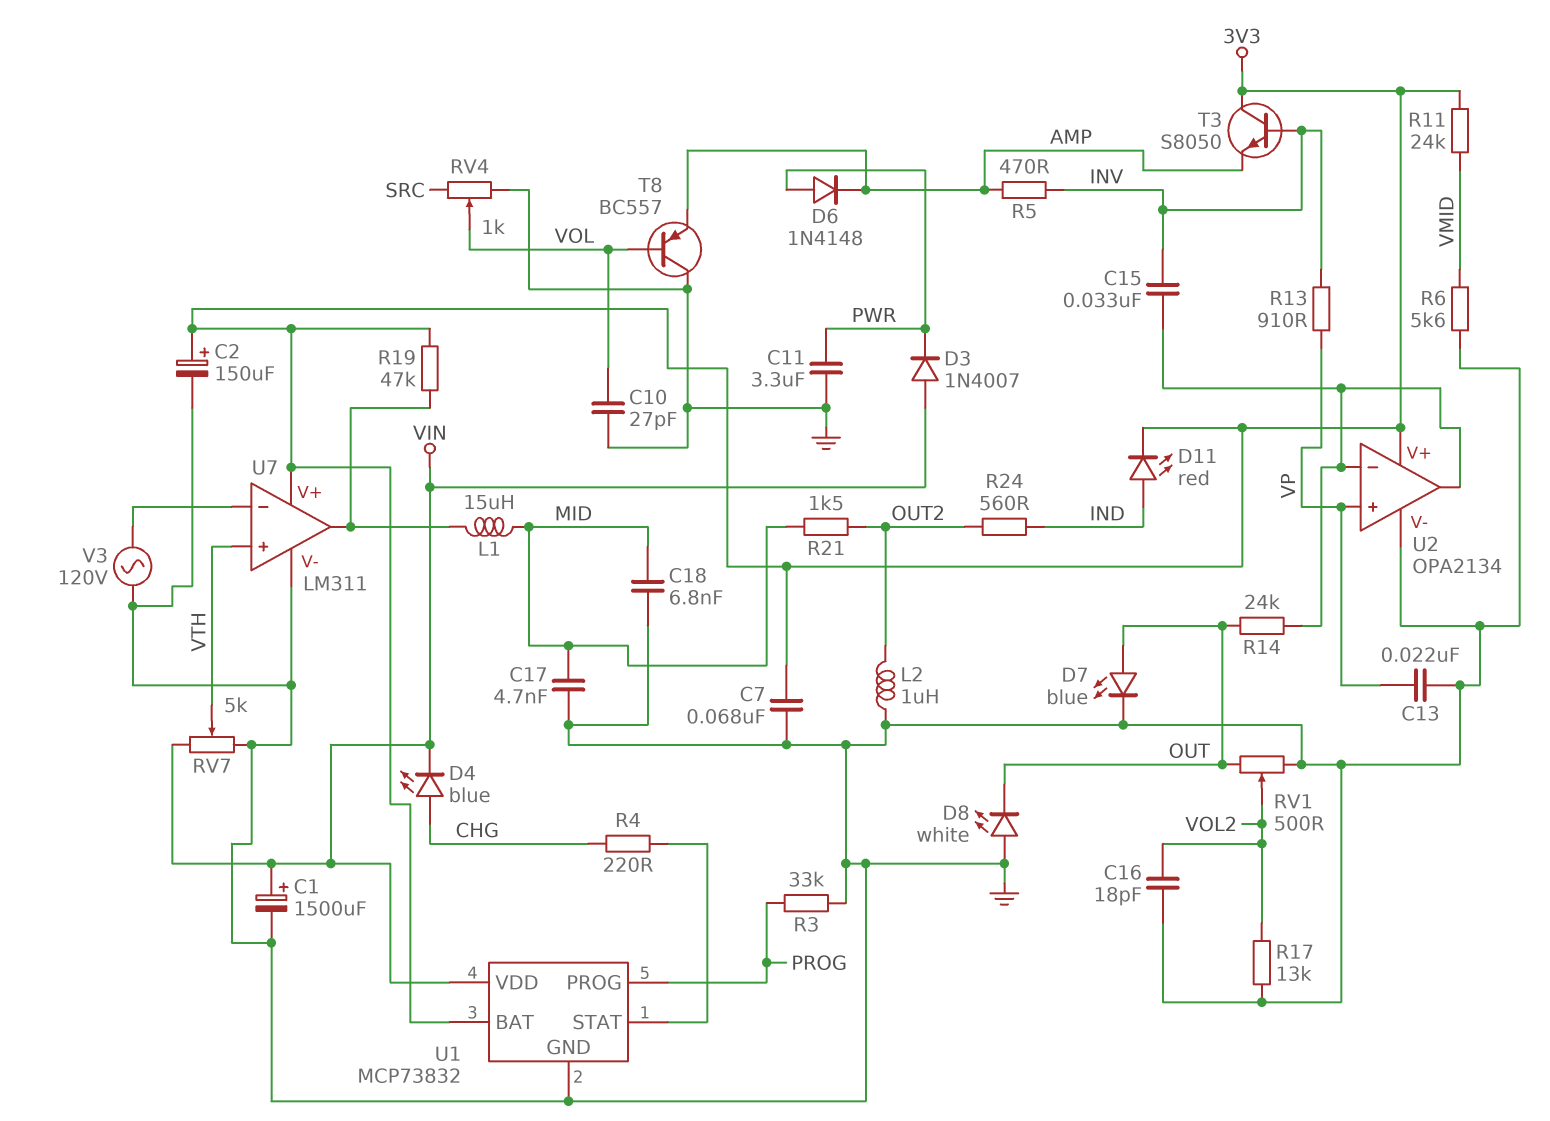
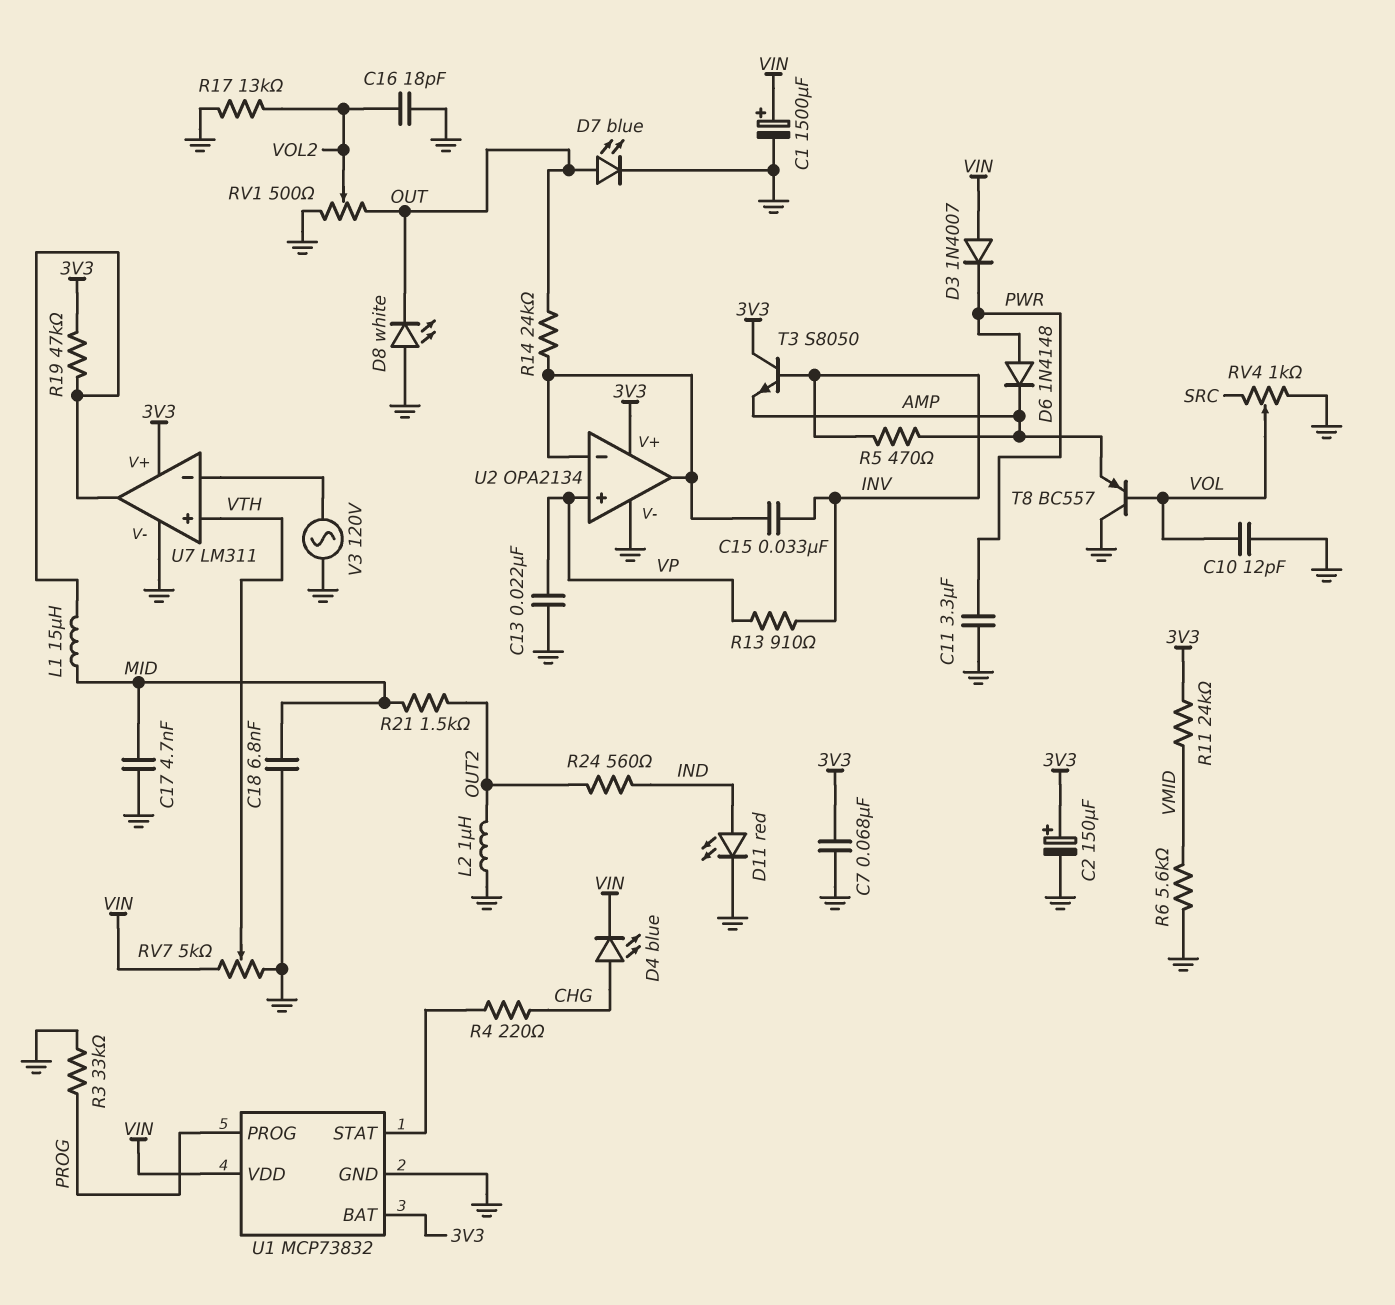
C10: 27pF (GND, VOL) -> 12pF (GND, VOL)
D11: LED red (A IND, K 3V3) -> LED red (A IND, K GND)

